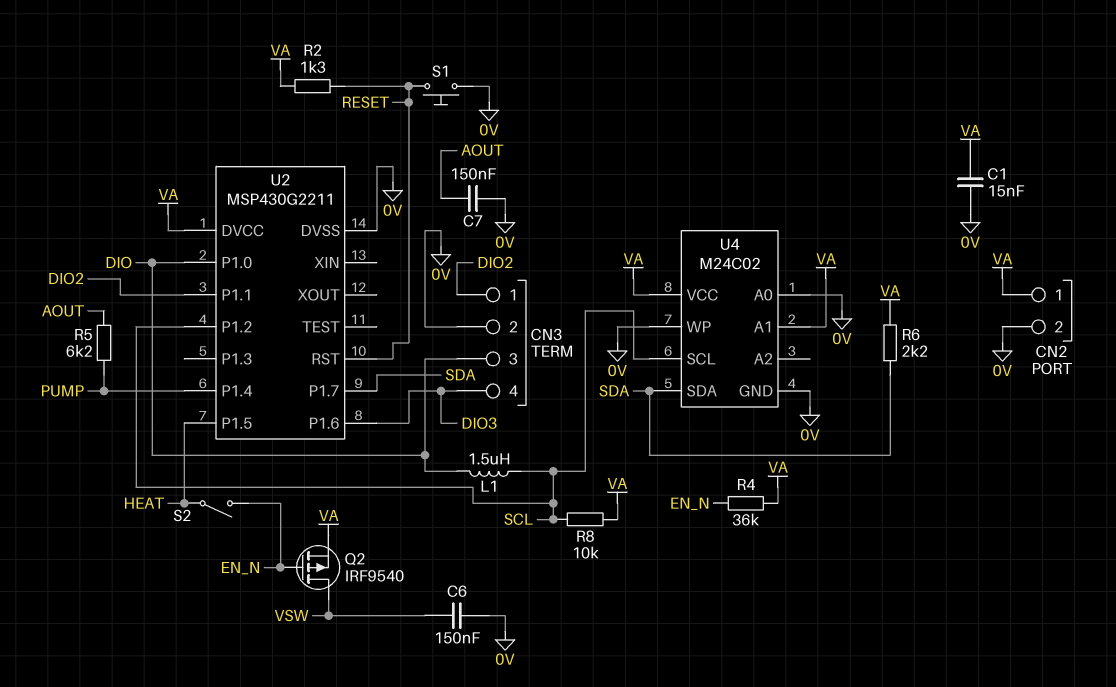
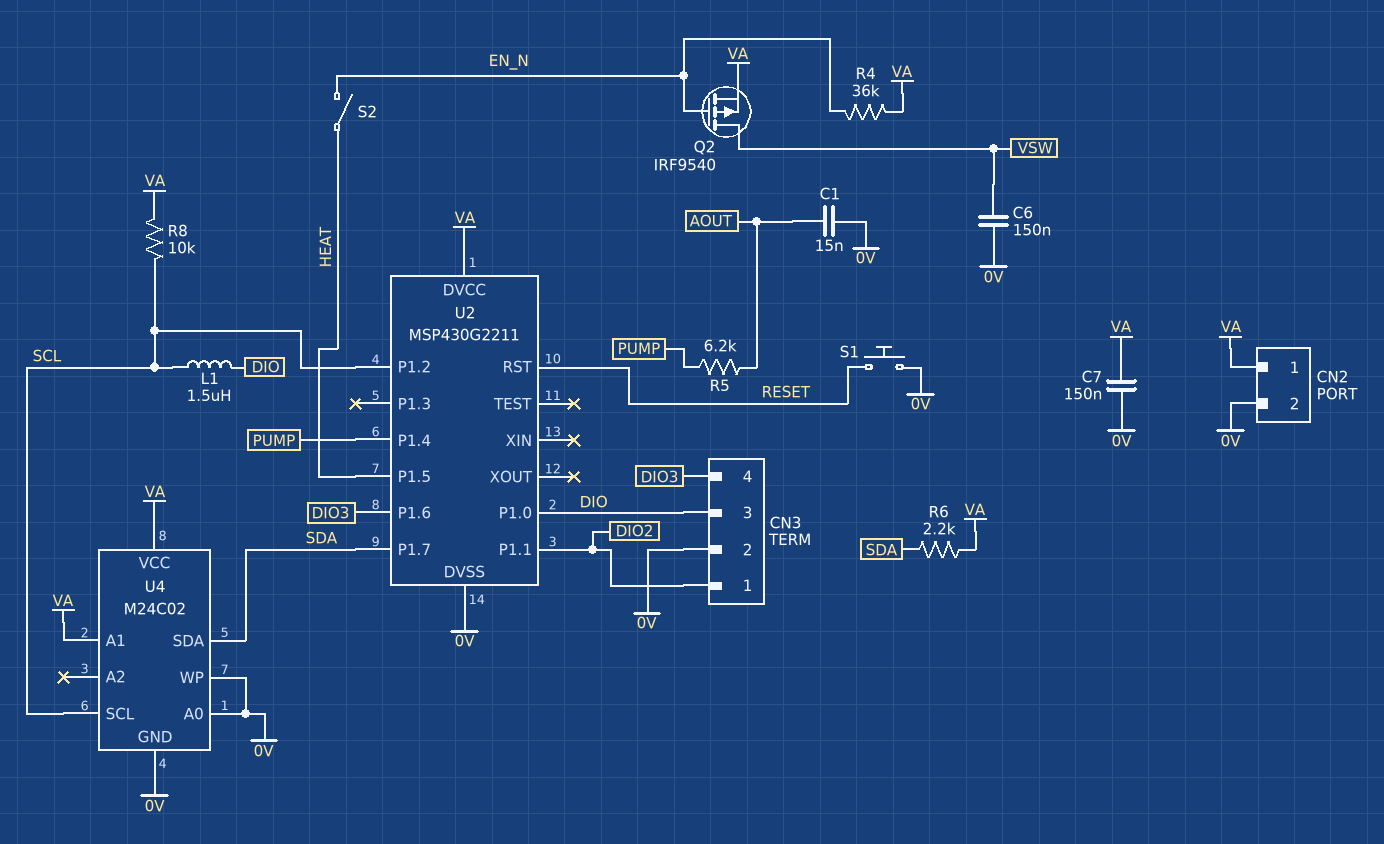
C1: 15nF (0V, VA) -> 15nF (0V, AOUT)
C7: 150nF (0V, AOUT) -> 150nF (0V, VA)
R2: 1.3k (RESET, VA) -> none

